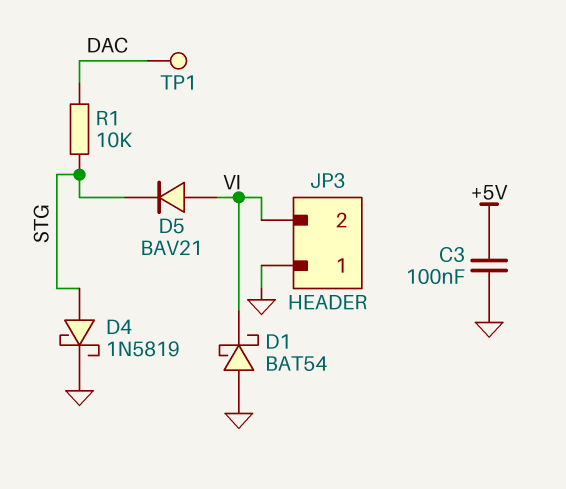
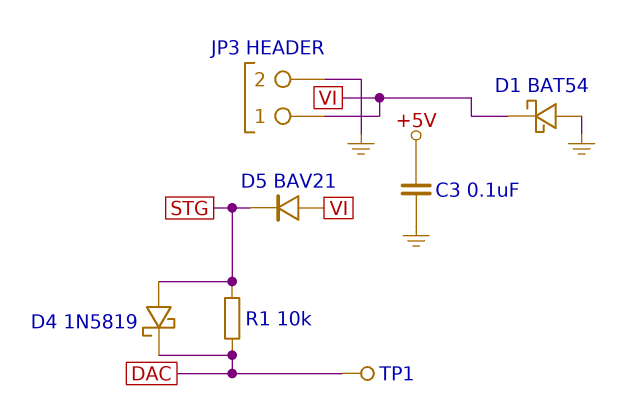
D4: schottky 1N5819 (A STG, K GND) -> schottky 1N5819 (A STG, K DAC)
JP3 pin 1: GND -> VI
JP3 pin 2: VI -> GND

